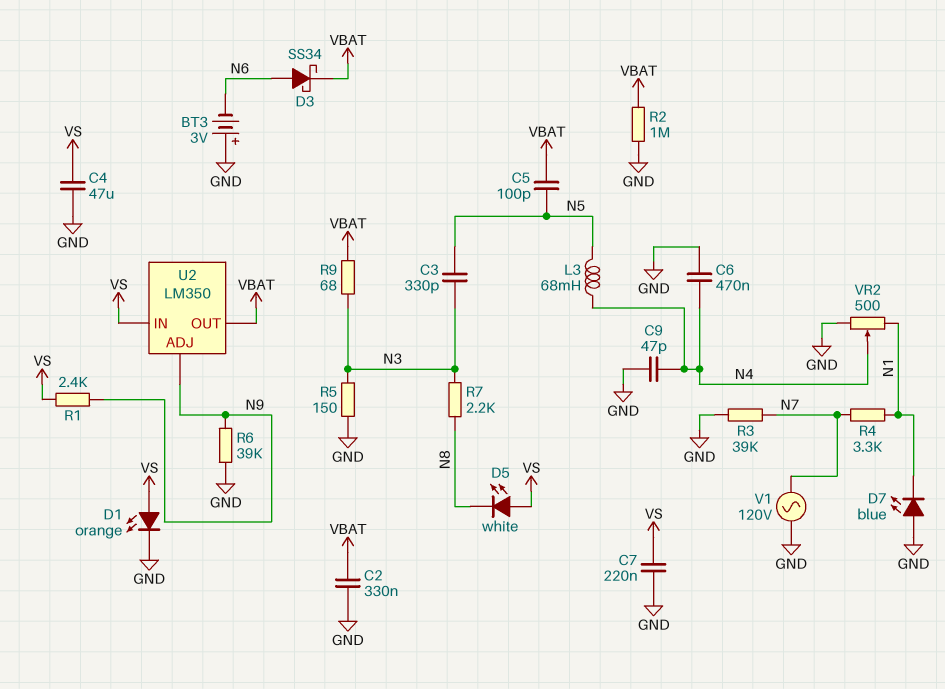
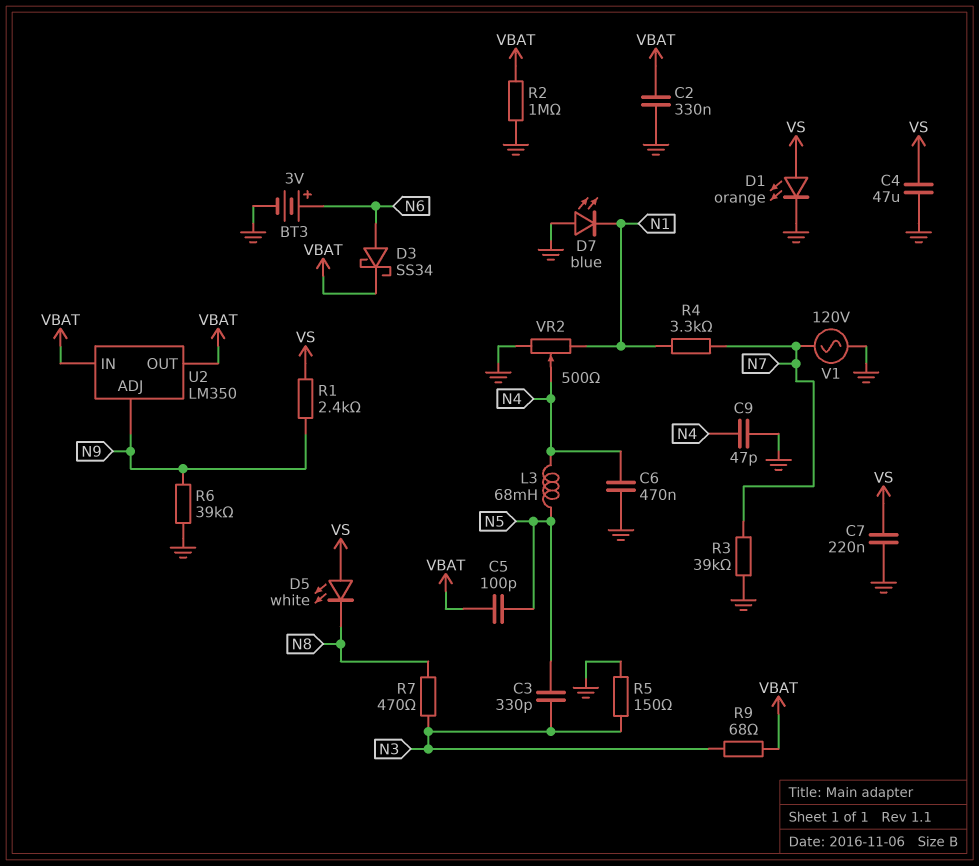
BT3: 3V (plus GND, minus N6) -> 3V (plus N6, minus GND)
R7: 2.2k (N3, N8) -> 470 (N3, N8)
U2 pin IN: VS -> VBAT

